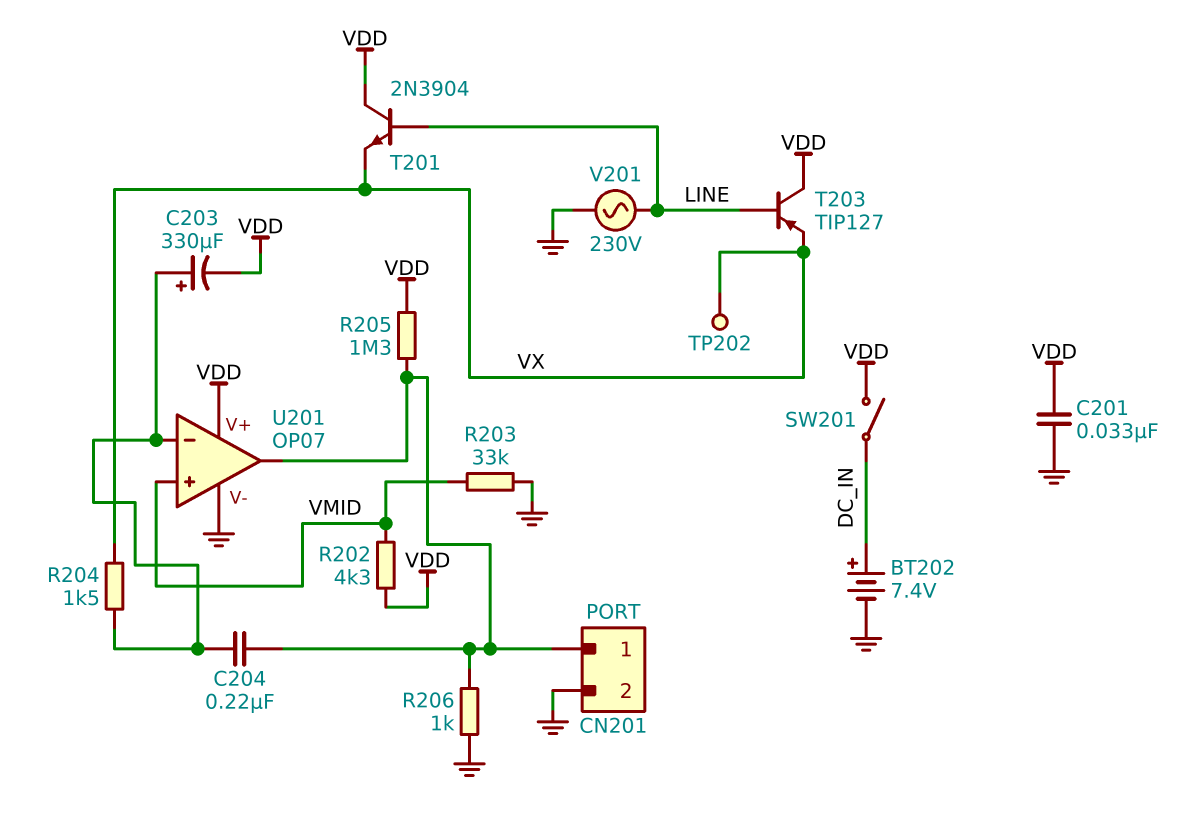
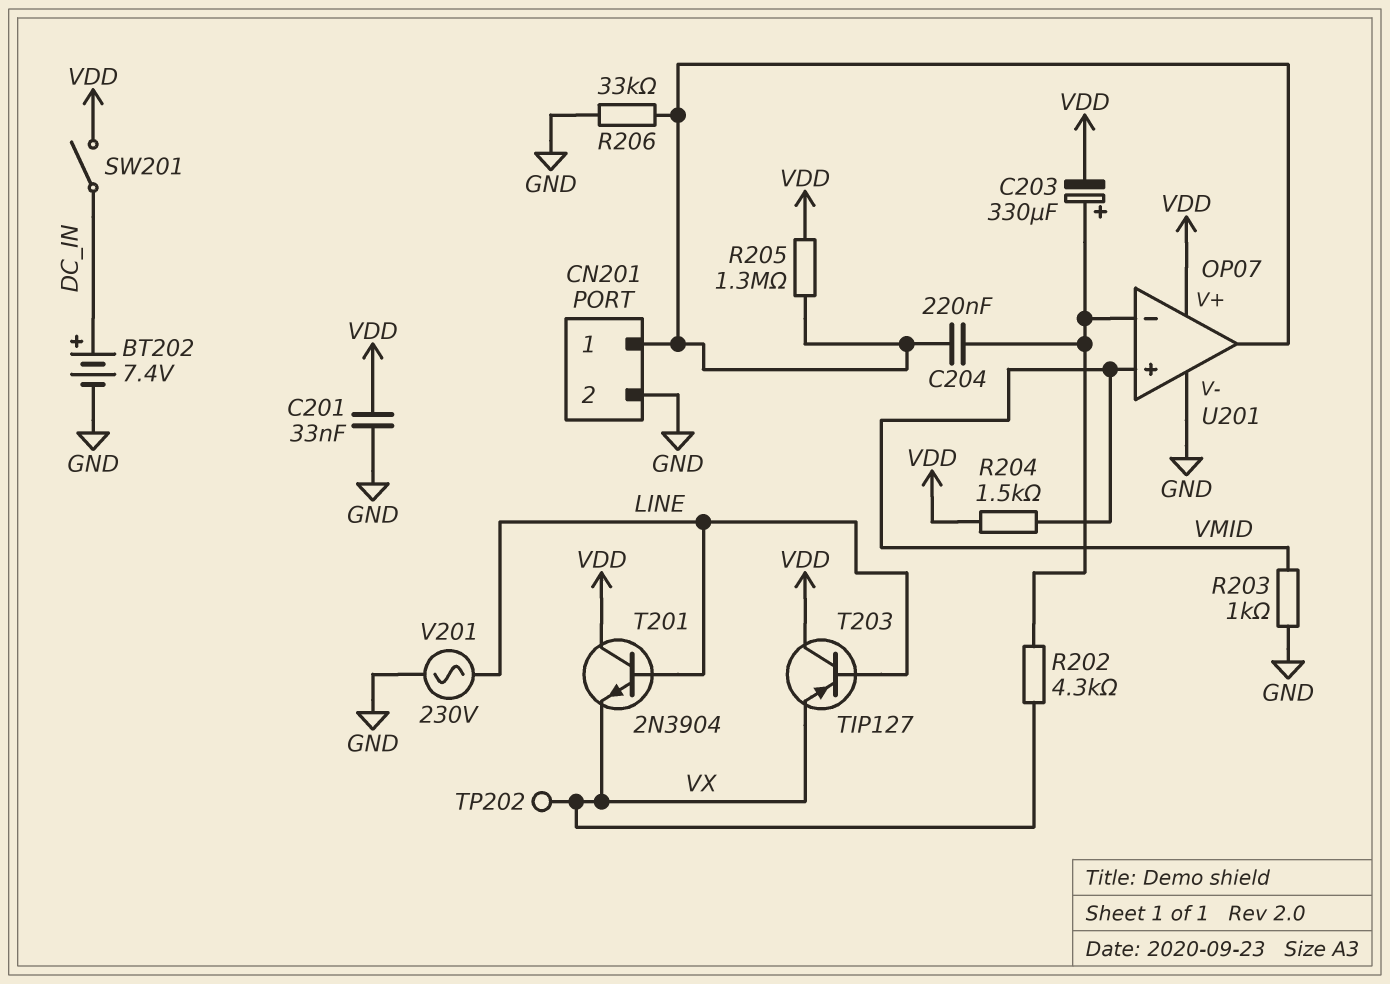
R202: 4.3k (VDD, VMID) -> 4.3k (U201/in-, VX)
R203: 33k (GND, VMID) -> 1k (GND, VMID)
R204: 1.5k (U201/in-, VX) -> 1.5k (VDD, VMID)
R206: 1k (CN201/1, GND) -> 33k (CN201/1, GND)

